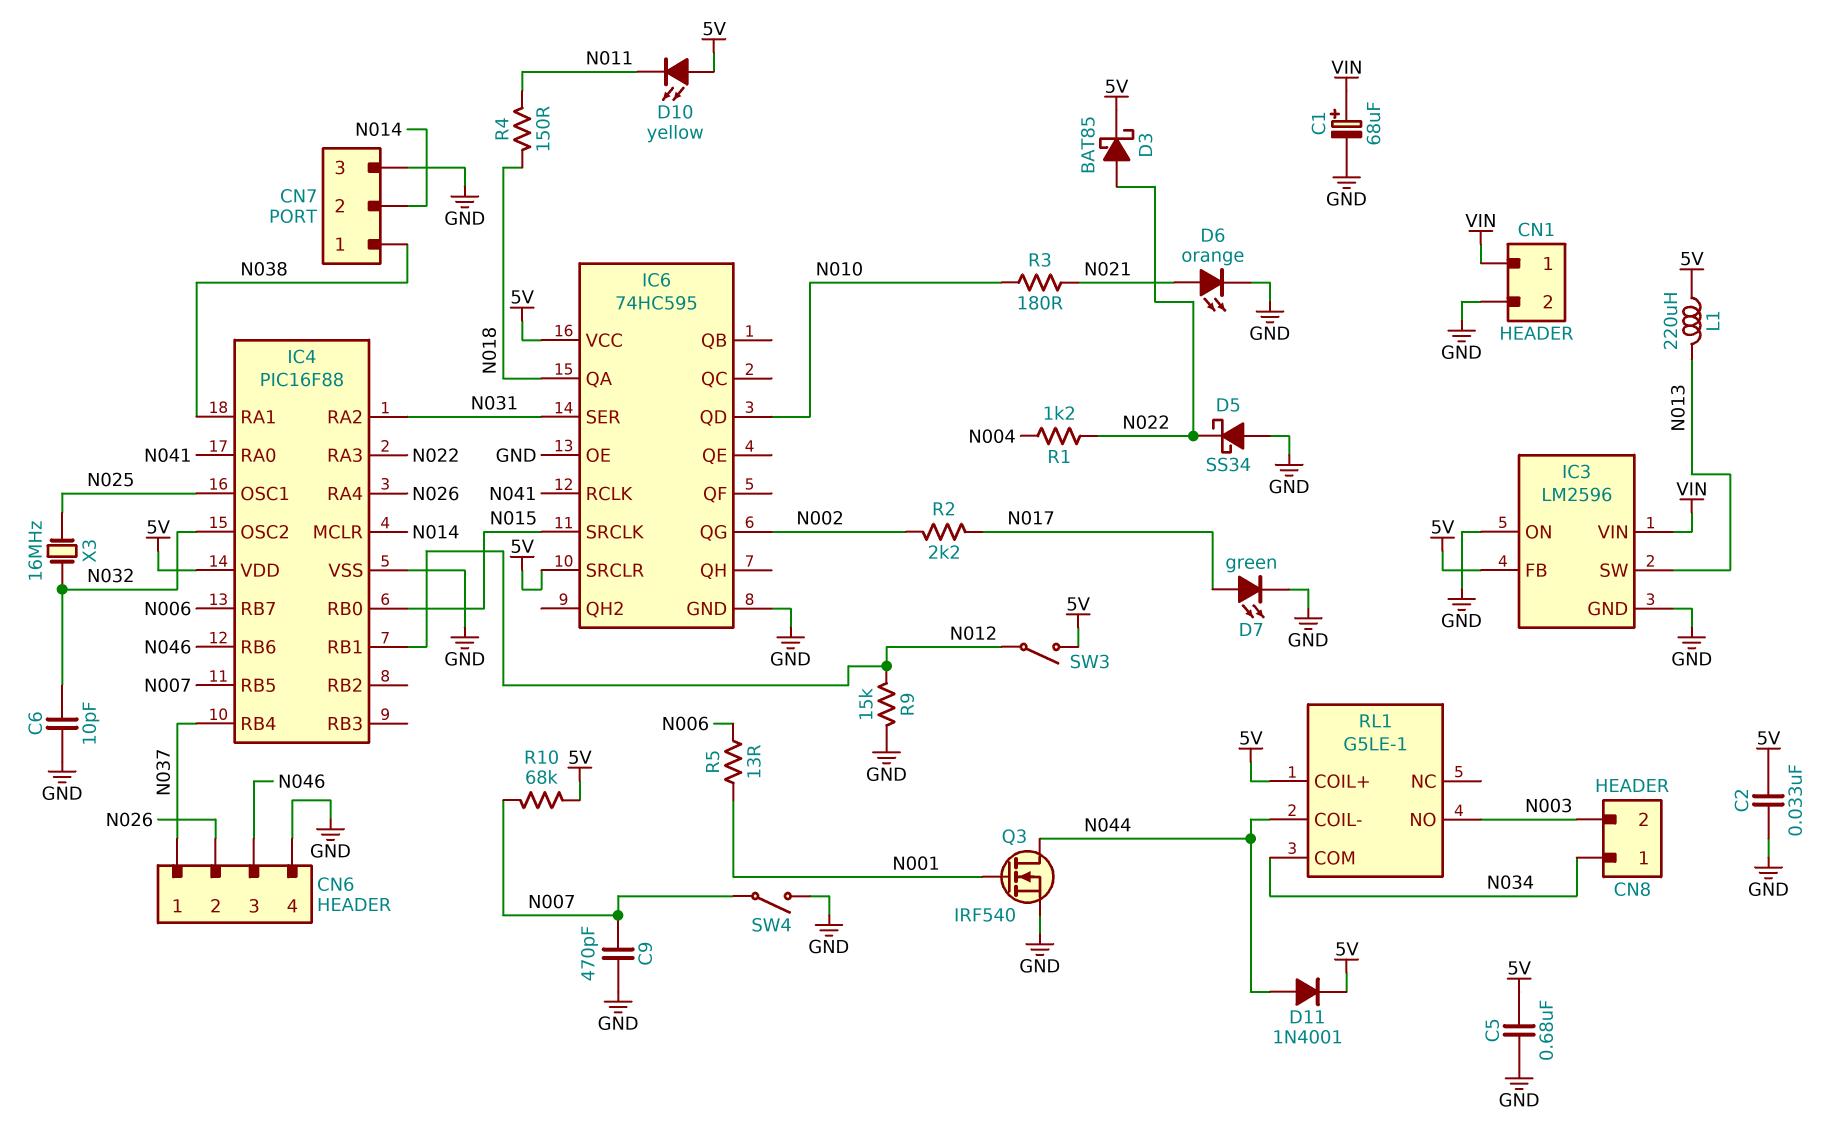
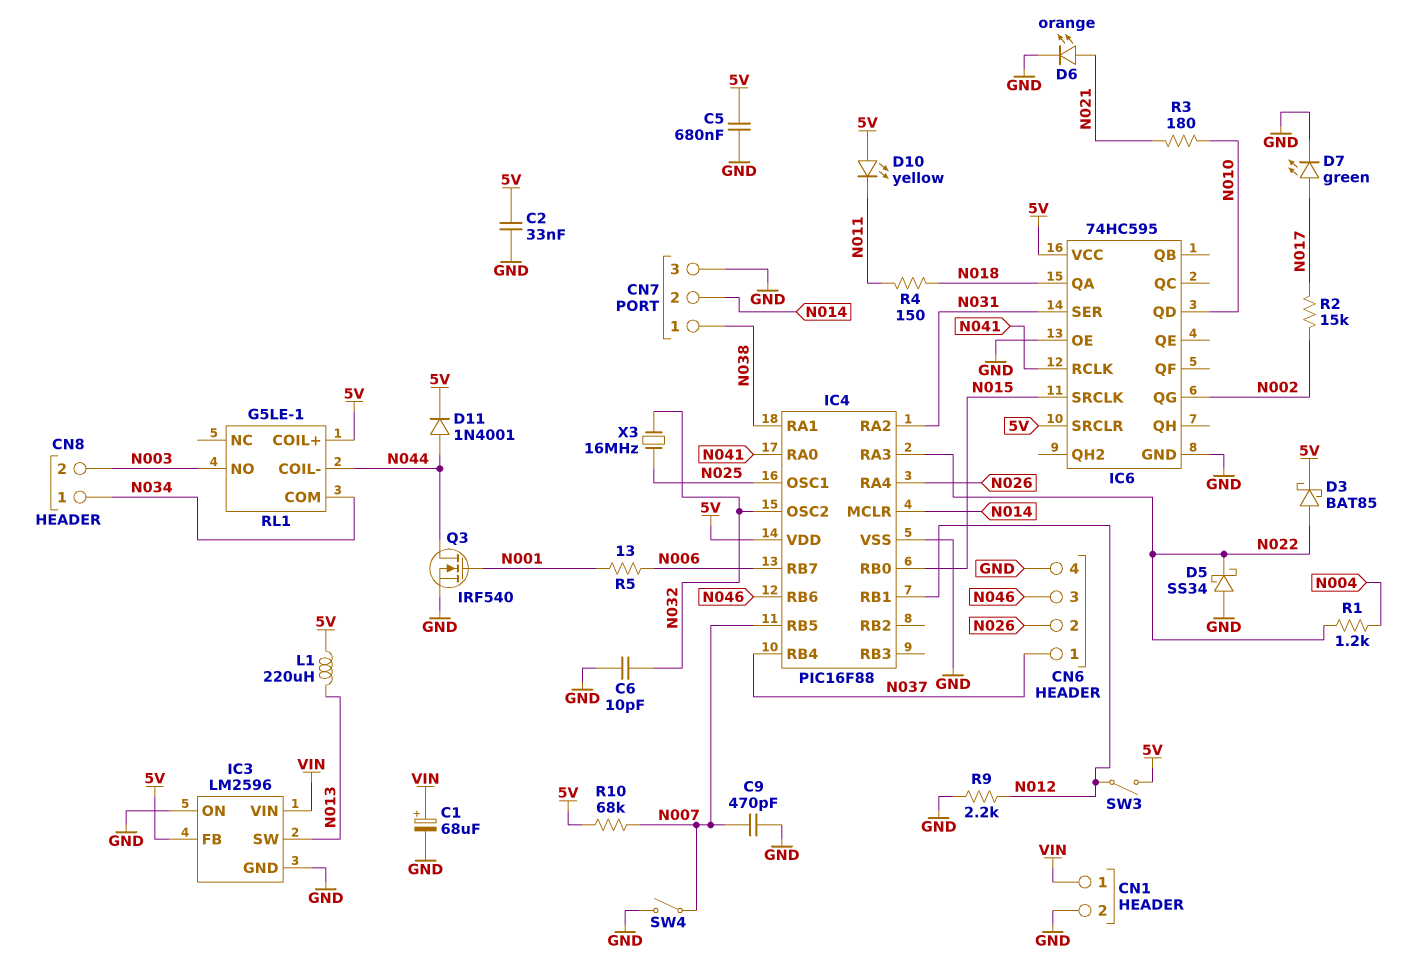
R2: 2.2k (N002, N017) -> 15k (N002, N017)
R9: 15k (GND, N012) -> 2.2k (GND, N012)

